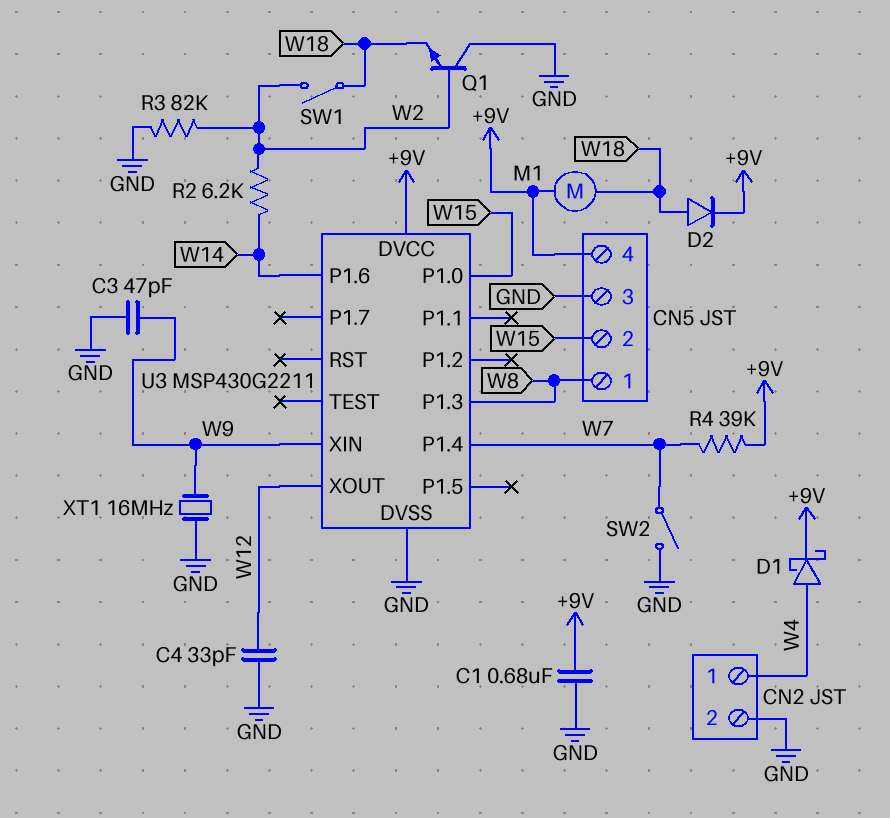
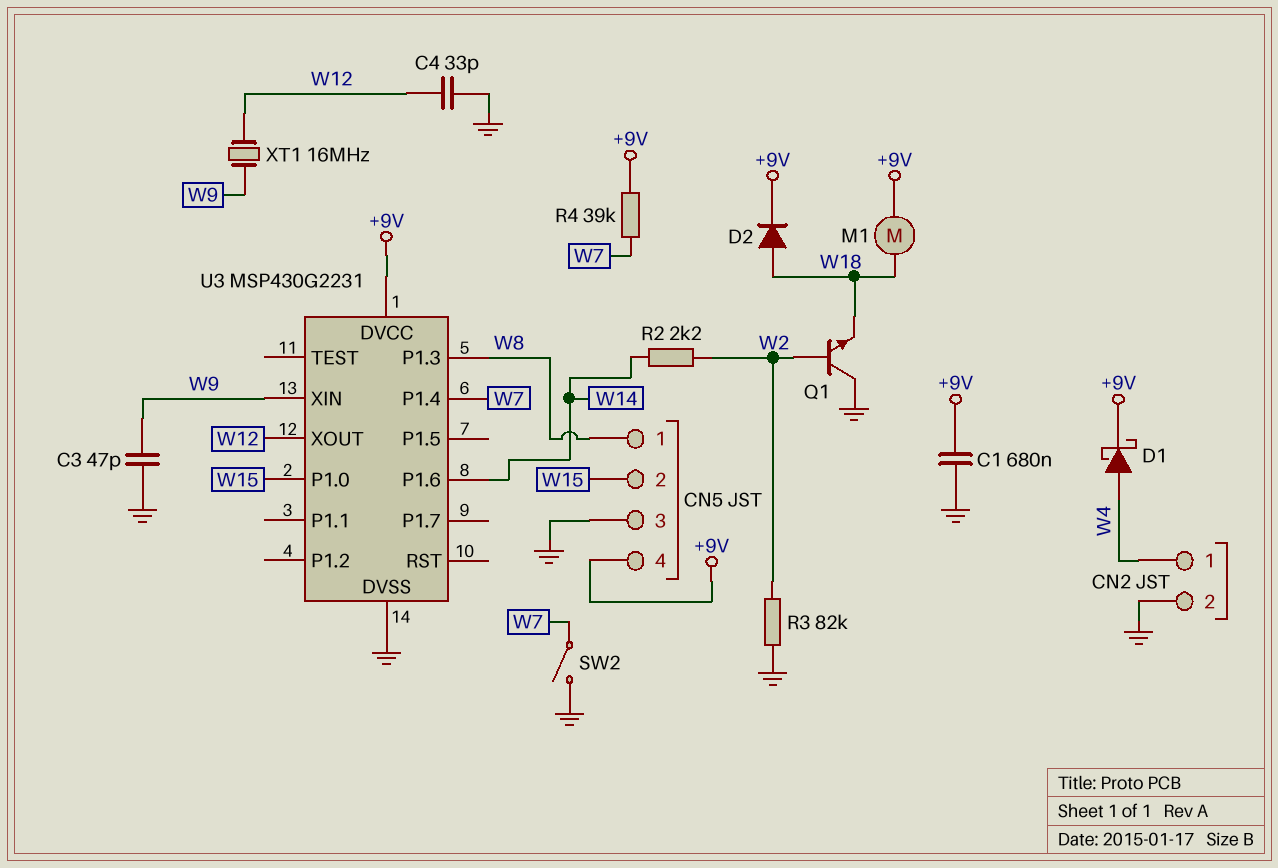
R2: 6.2k (W2, W14) -> 2.2k (W2, W14)
SW1: switch (W2, W18) -> none
U3: MSP430G2211 -> MSP430G2231
XT1: 16MHz (GND, W9) -> 16MHz (W9, W12)

